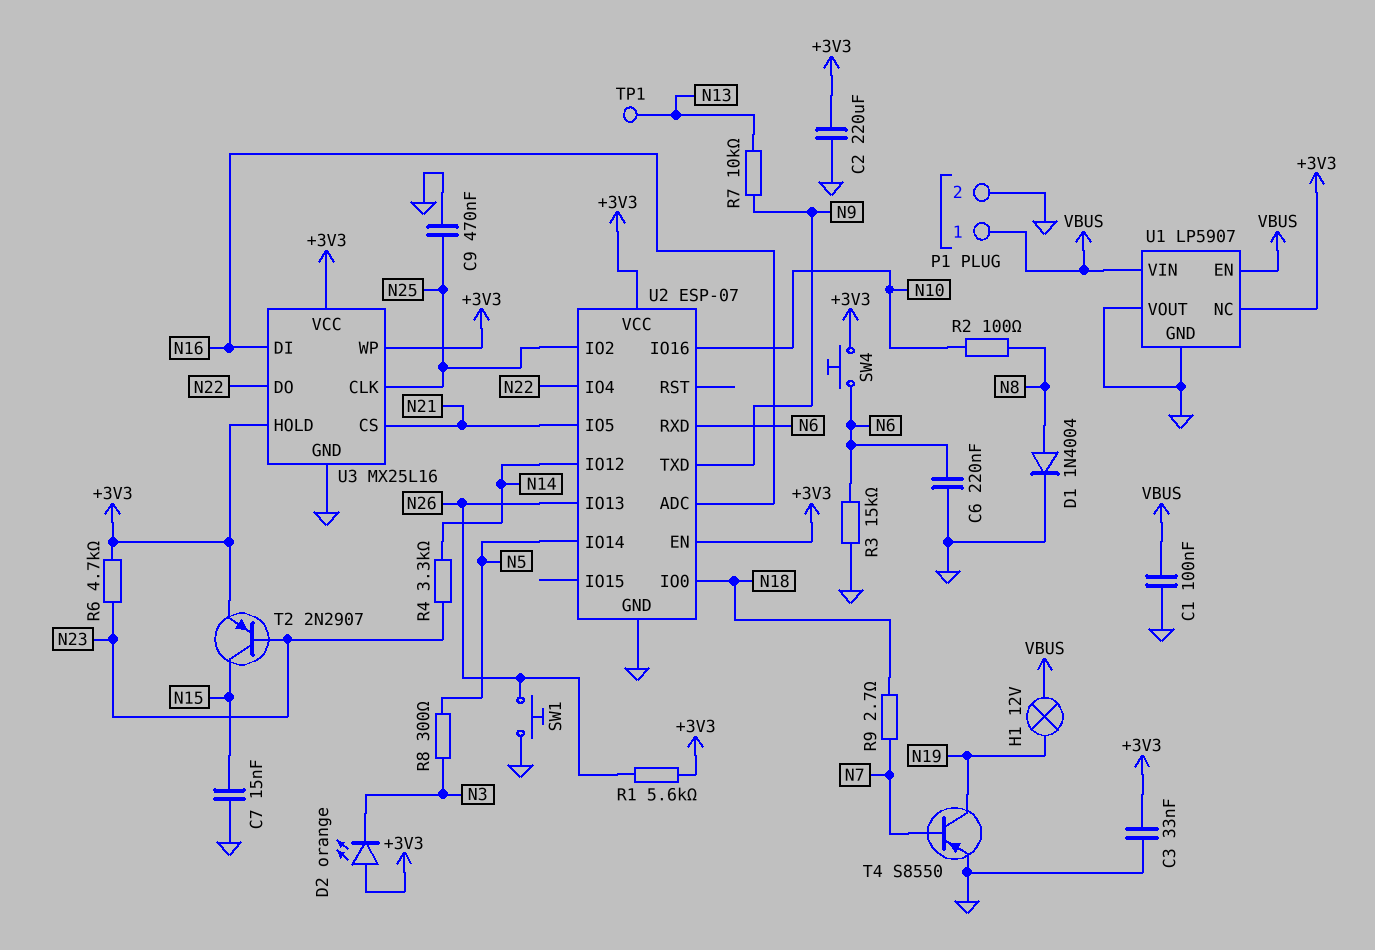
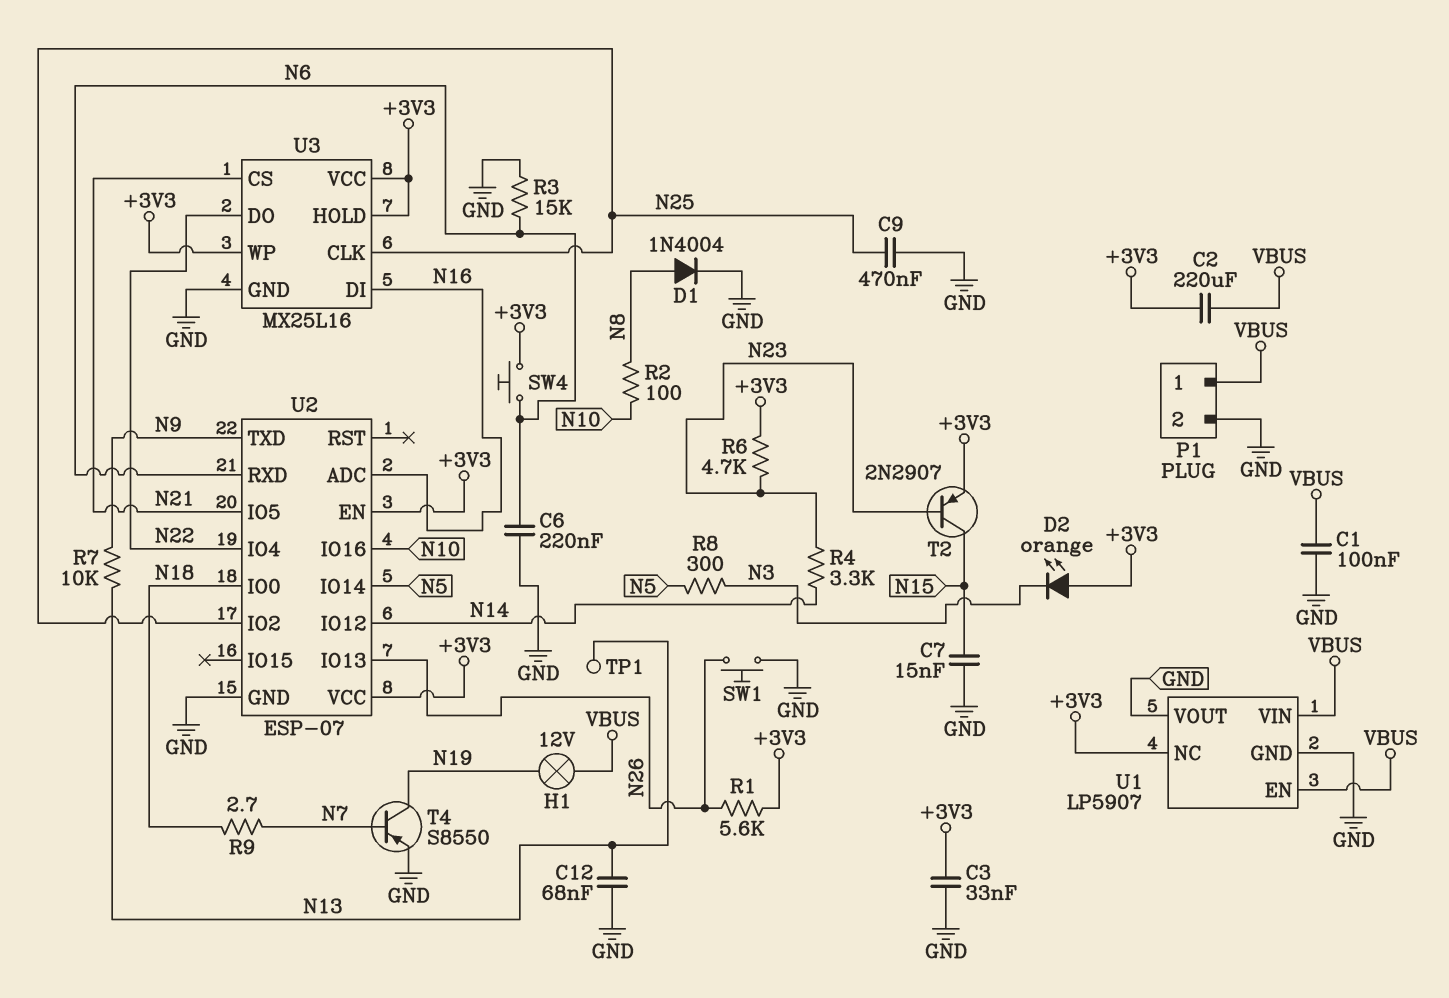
C2: 220uF (+3V3, GND) -> 220uF (+3V3, VBUS)
C12: none -> 68nF (GND, N13)

